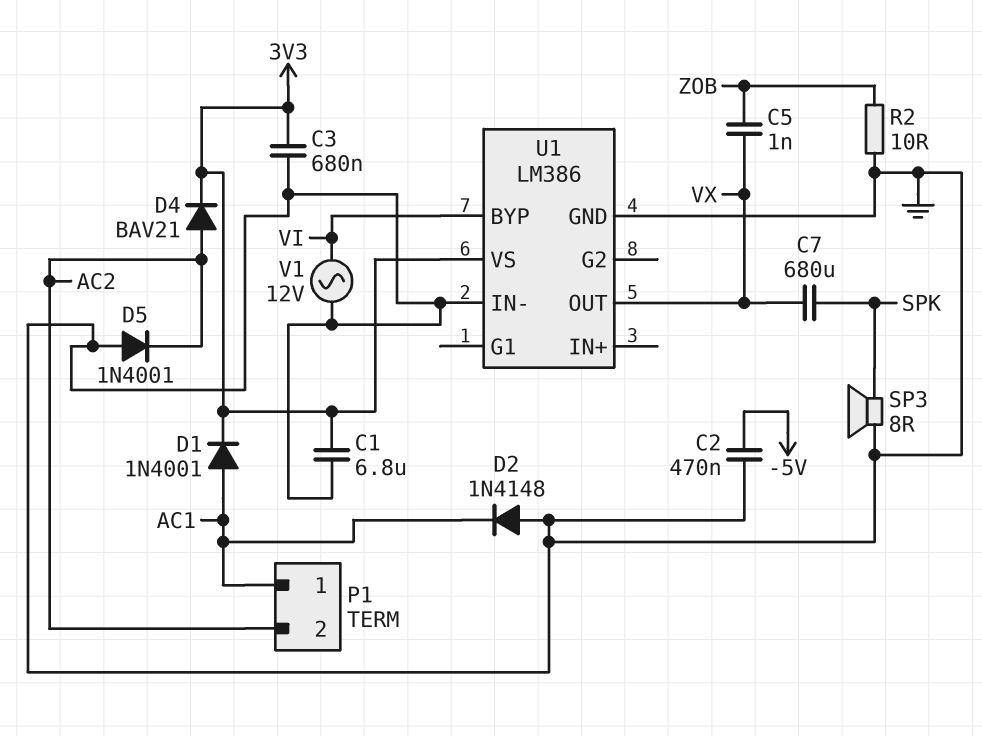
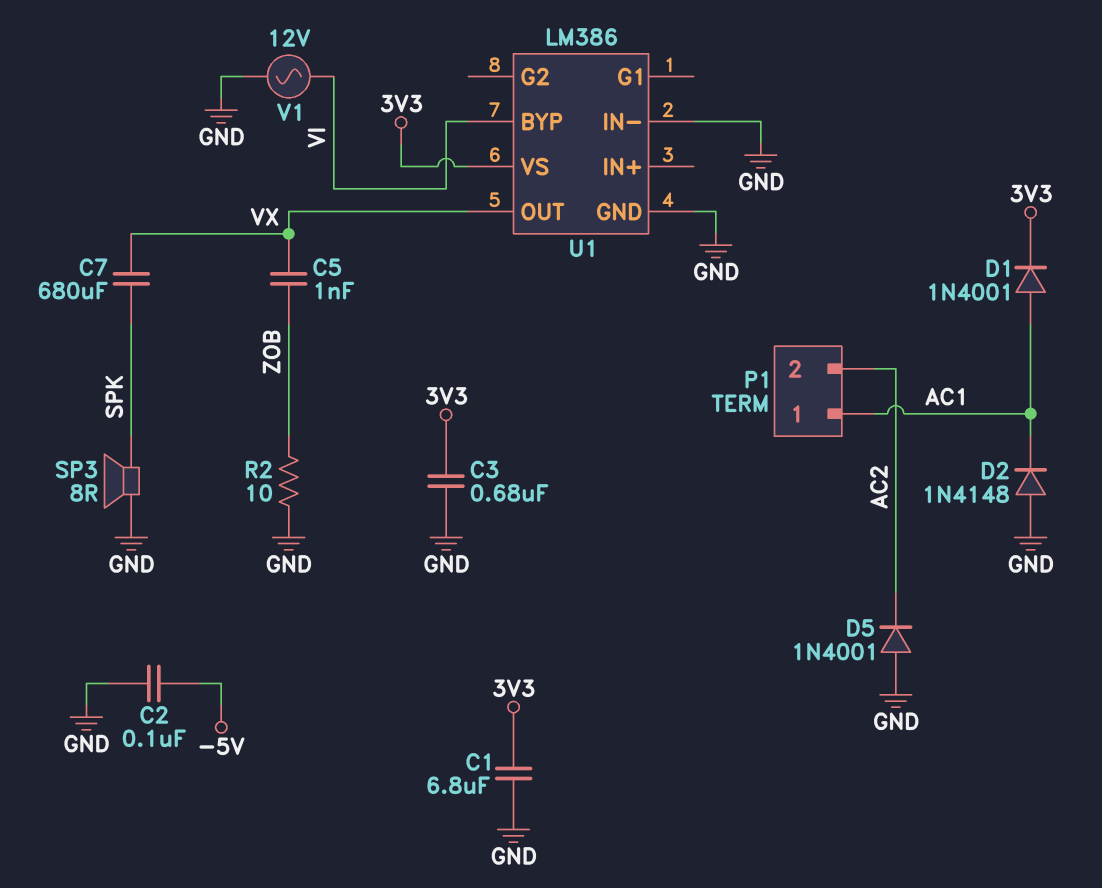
C2: 470nF (-5V, GND) -> 100nF (-5V, GND)
D4: diode BAV21 (A AC2, K 3V3) -> none

